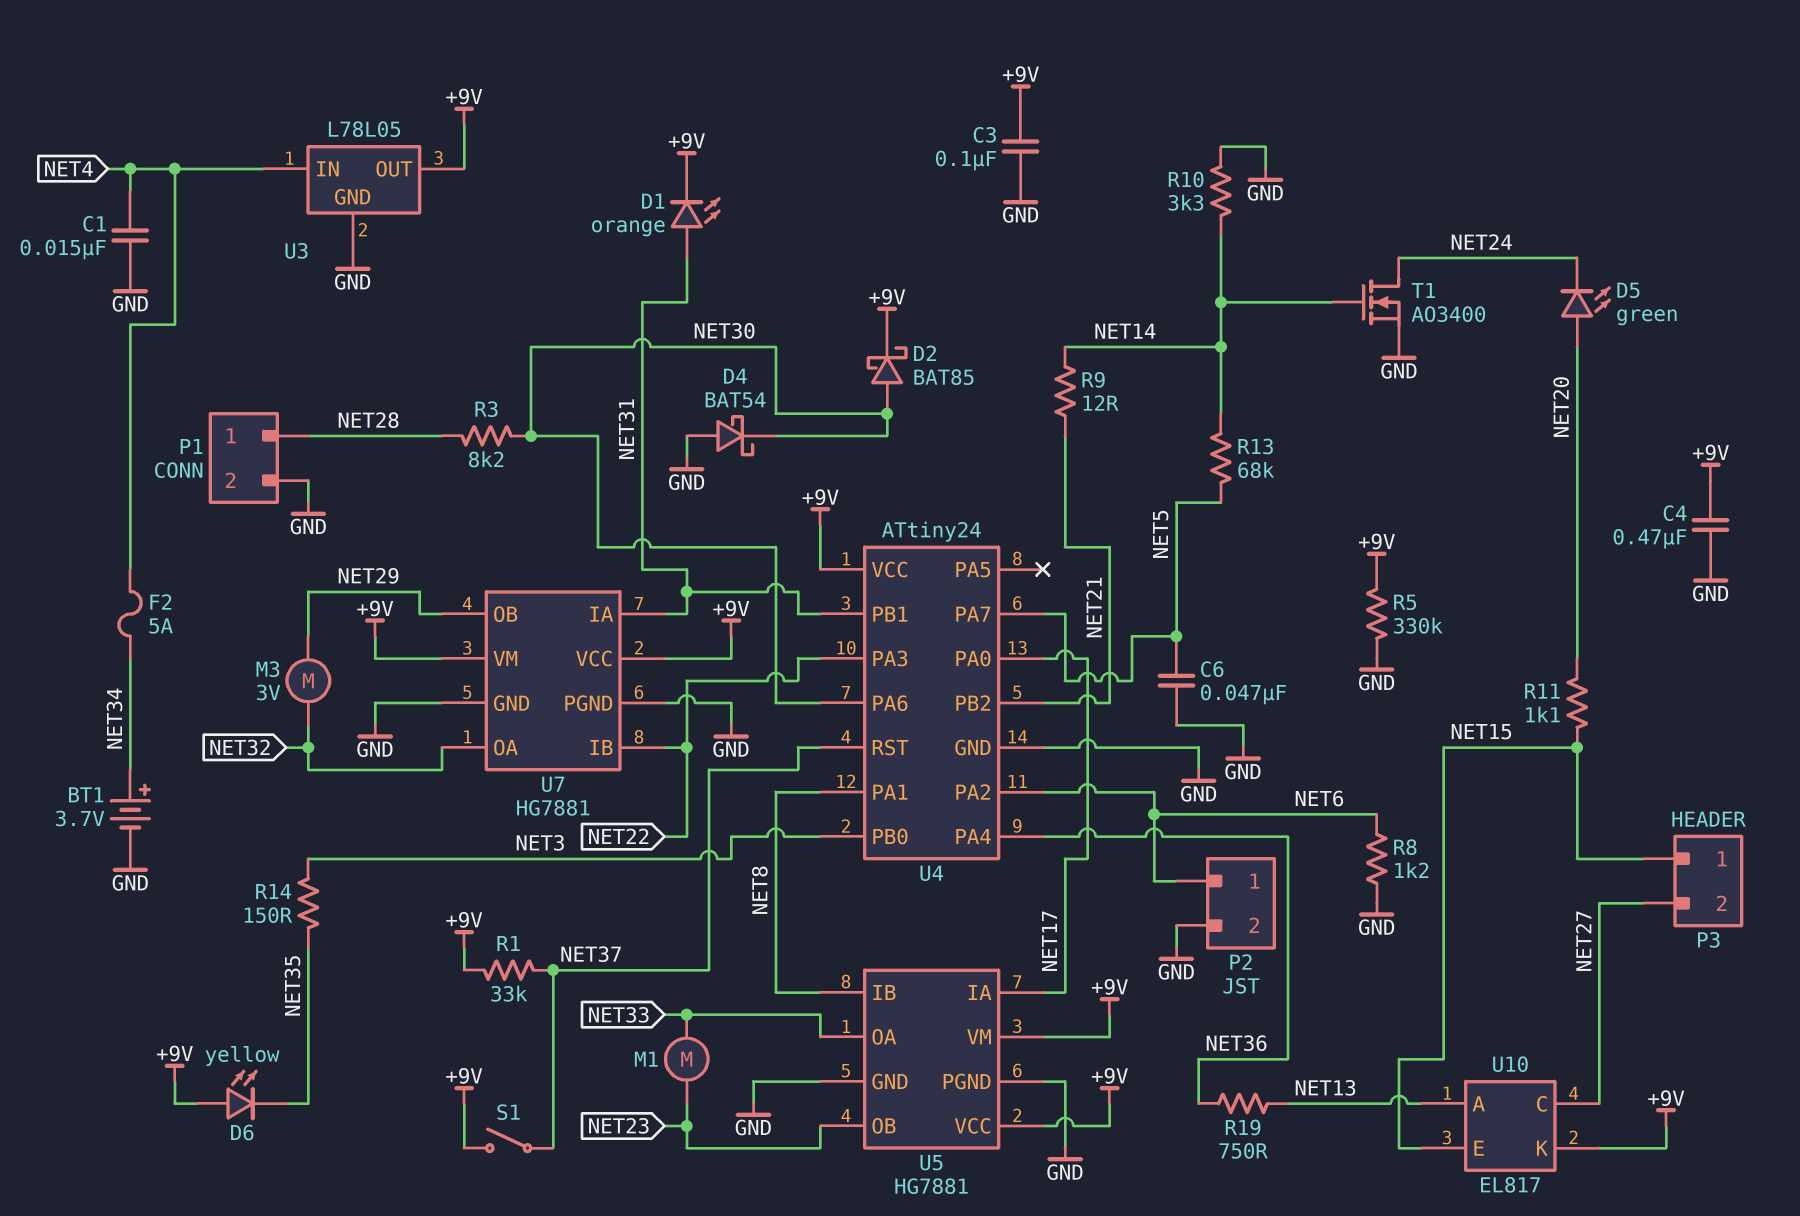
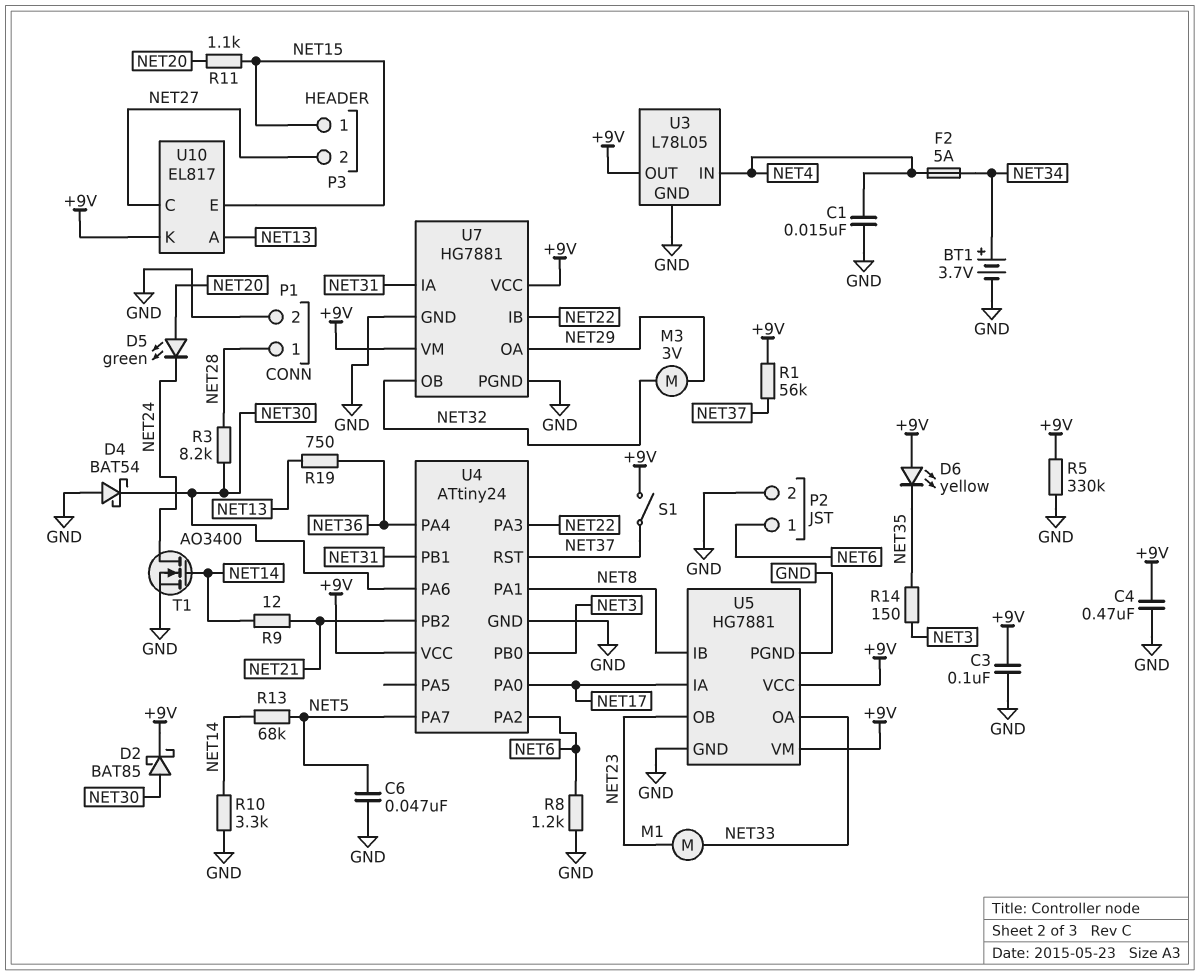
D1: LED orange (A NET31, K +9V) -> none
R1: 33k (+9V, NET37) -> 56k (+9V, NET37)
U7 pin OA: NET32 -> NET29
U7 pin OB: NET29 -> NET32

